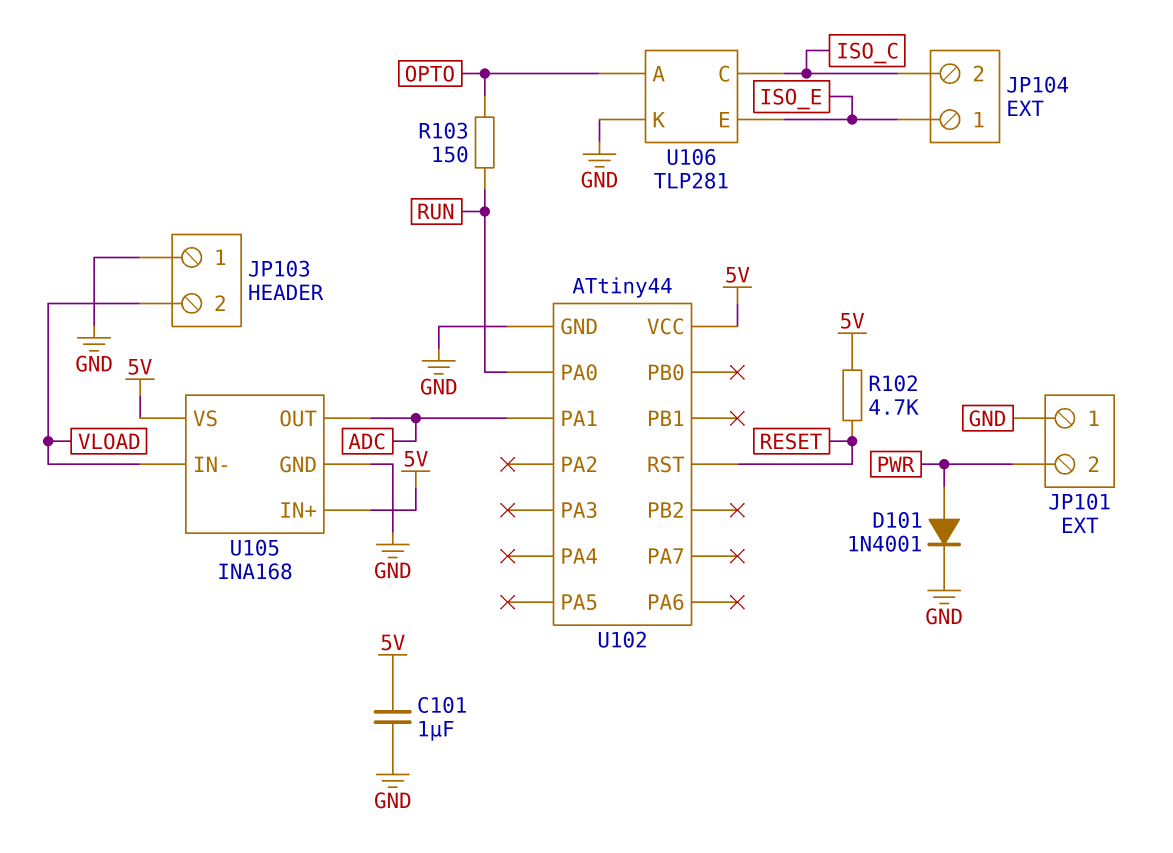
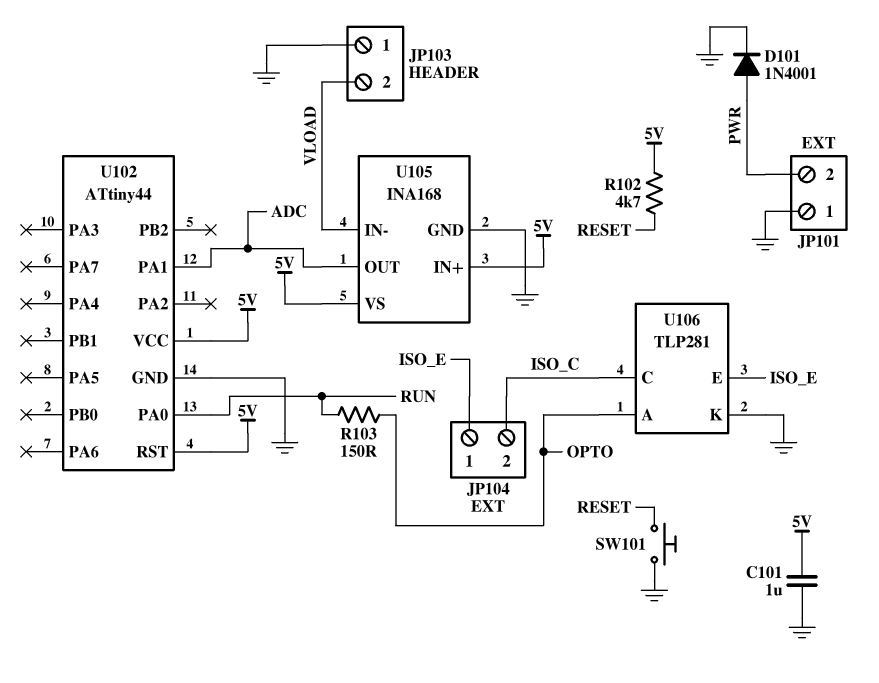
SW101: none -> button (GND, RESET)
U102 pin RST: RESET -> 5V

